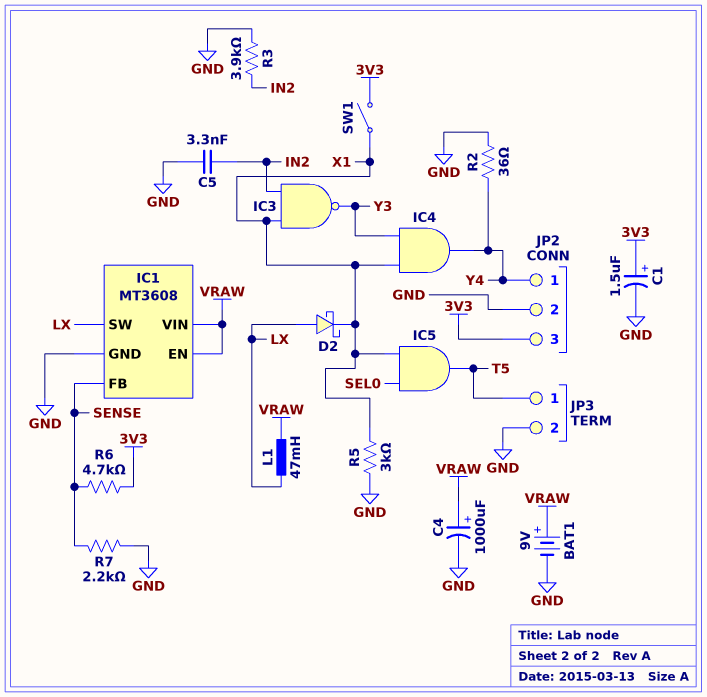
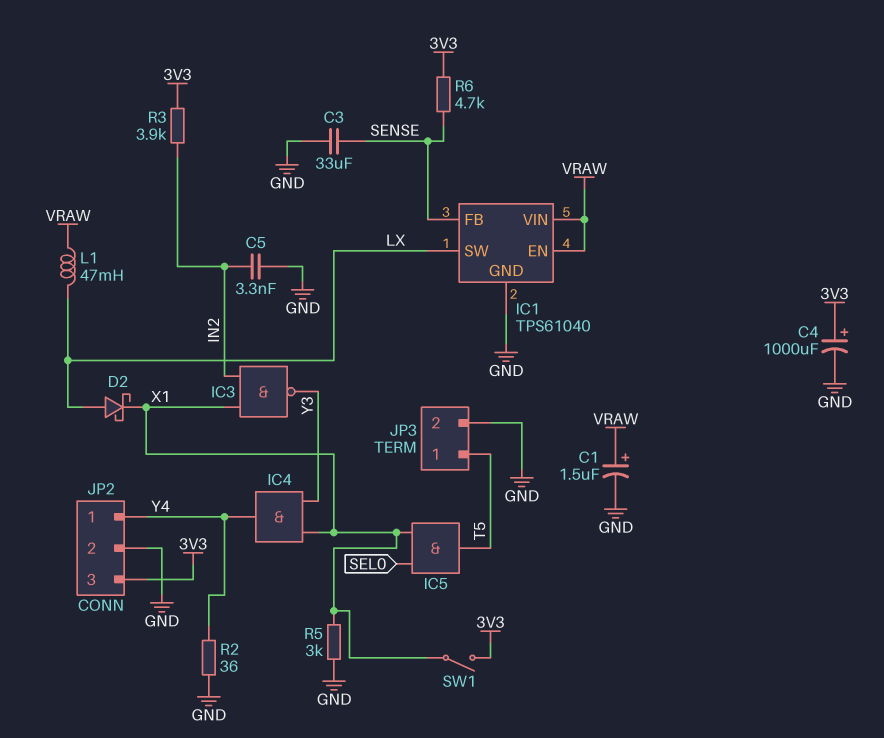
BAT1: 9V (plus VRAW, minus GND) -> none
C1: 1.5uF (plus 3V3, minus GND) -> 1.5uF (plus VRAW, minus GND)
C3: none -> 33uF (GND, SENSE)
C4: 1000uF (plus VRAW, minus GND) -> 1000uF (plus 3V3, minus GND)
IC1: MT3608 -> TPS61040
R3: 3.9k (GND, IN2) -> 3.9k (3V3, IN2)
R7: 2.2k (GND, SENSE) -> none

